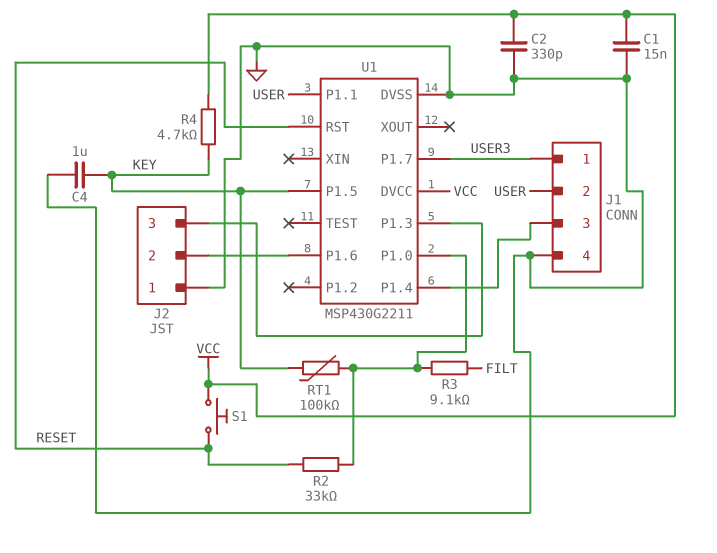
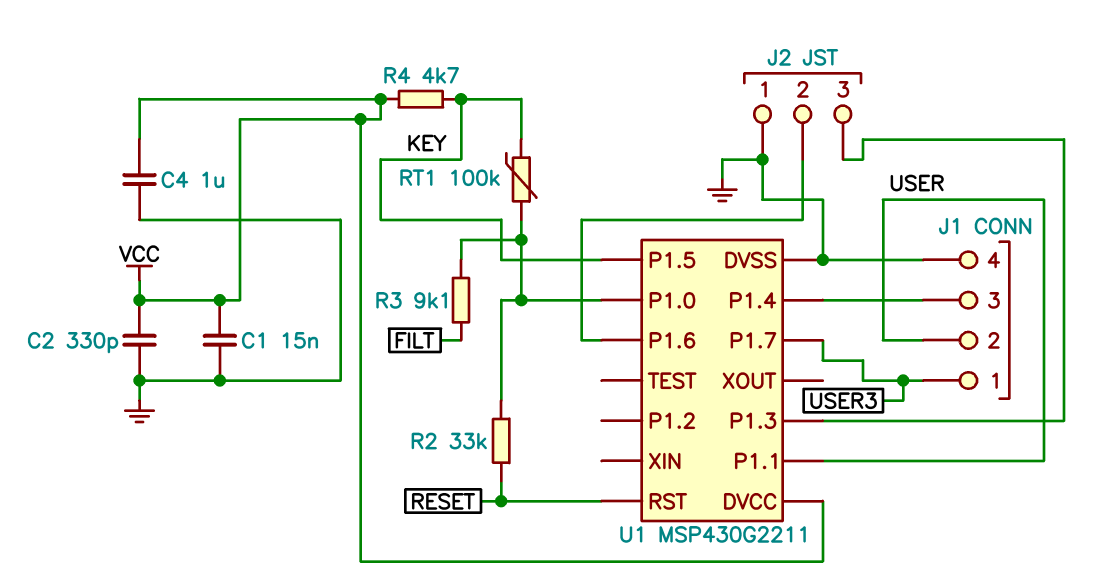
C4: 1uF (GND, KEY) -> 1uF (GND, VCC)
S1: button (RESET, VCC) -> none

